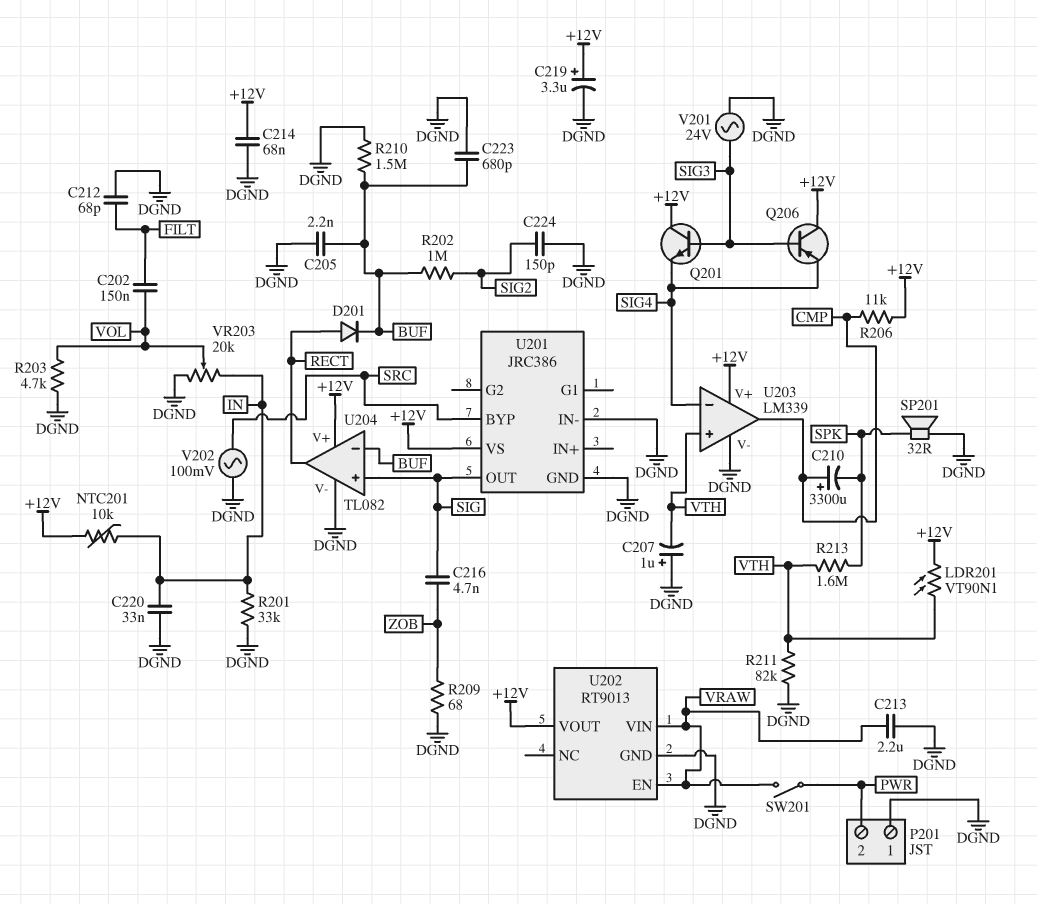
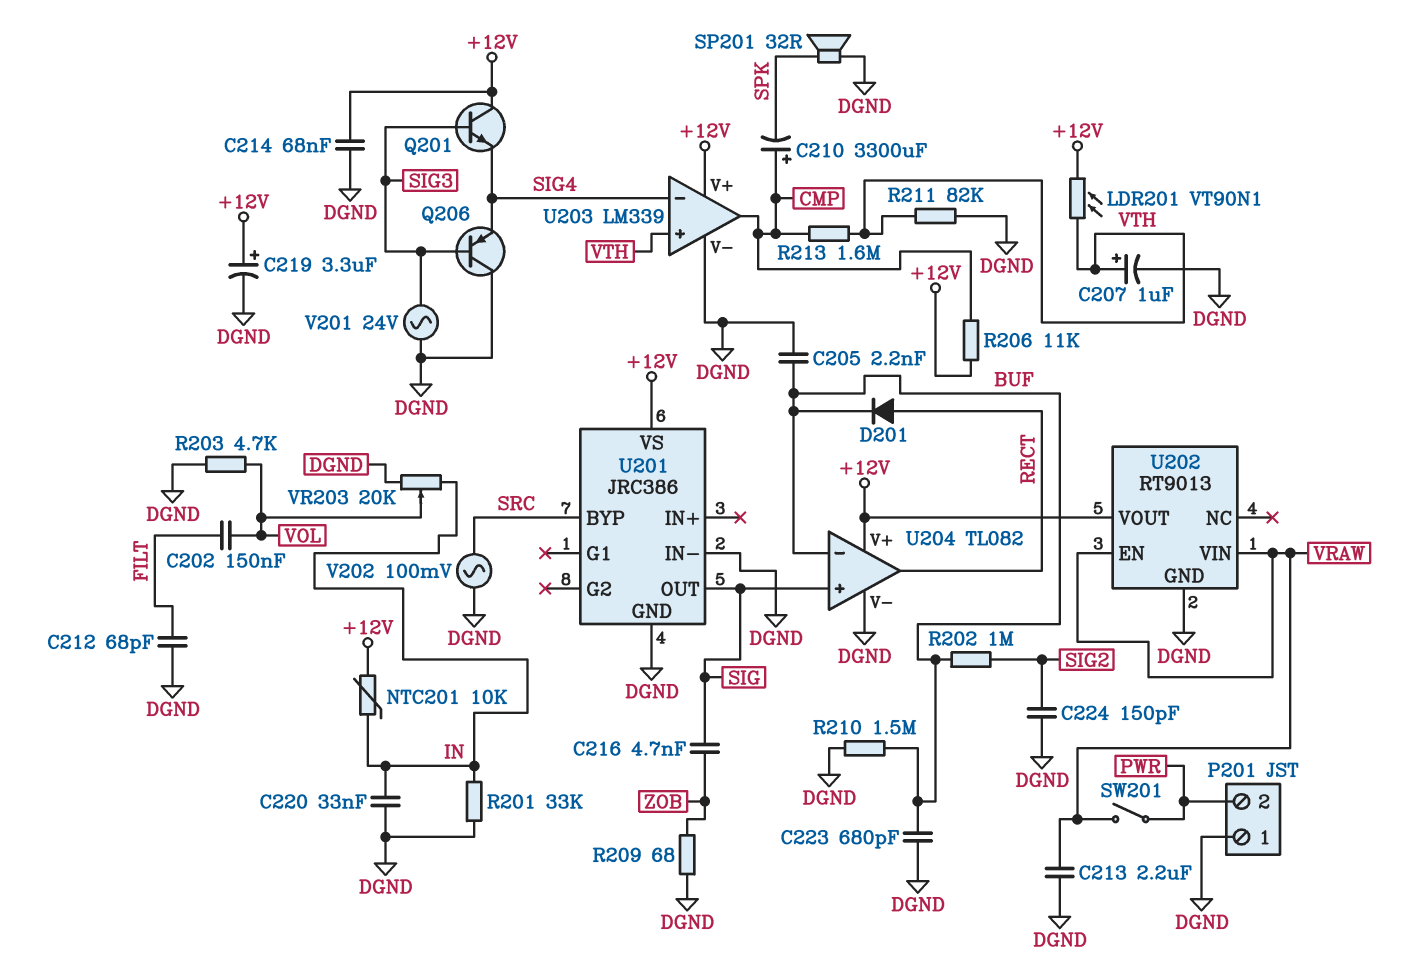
C207: 1uF (plus DGND, minus VTH) -> 1uF (plus VTH, minus DGND)
Q206: PNP (B SIG3, C +12V, E SIG4) -> PNP (B SIG3, C DGND, E SIG4)
R213: 1.6M (SPK, VTH) -> 1.6M (CMP, VTH)

